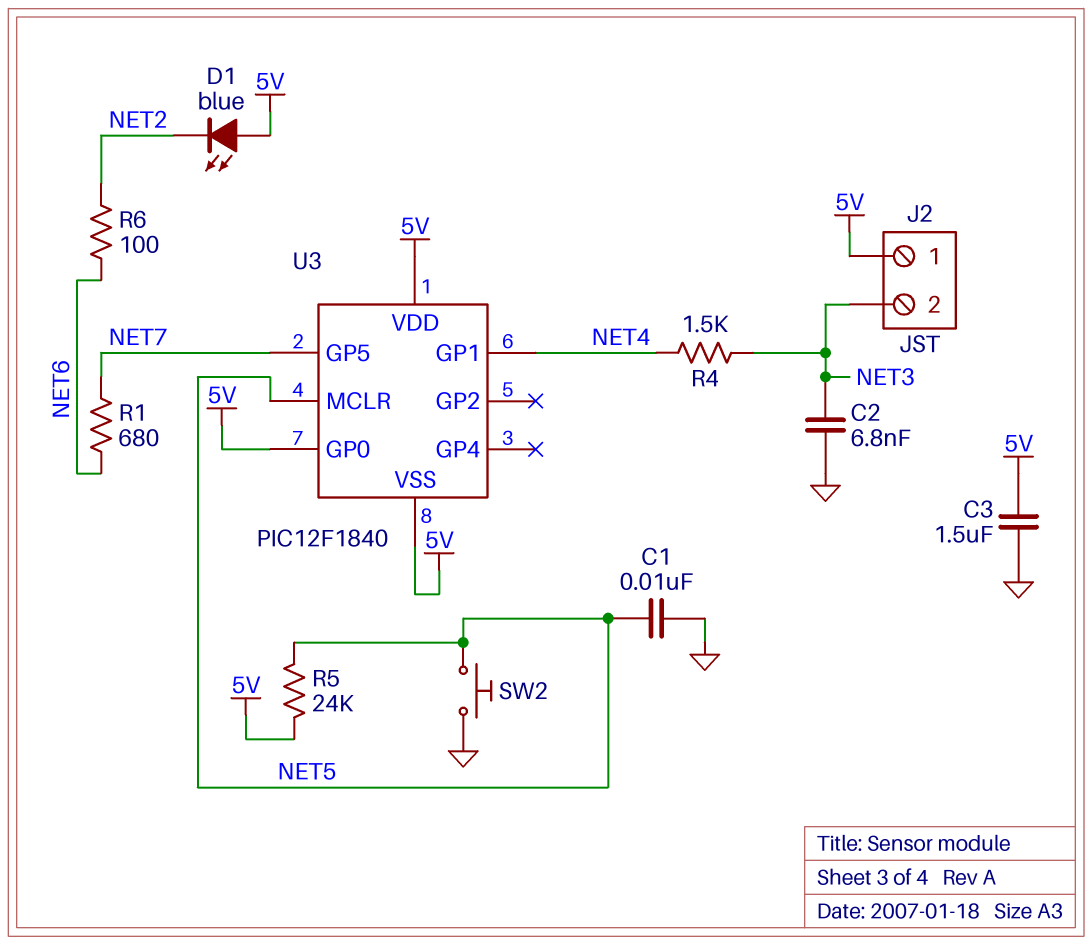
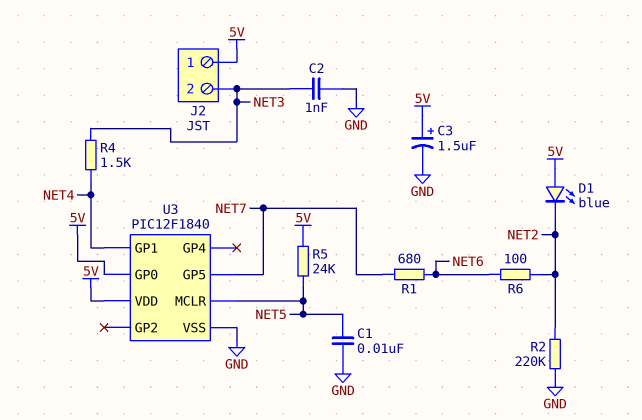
C2: 6.8nF (GND, NET3) -> 1nF (GND, NET3)
C3: 1.5uF (5V, GND) -> 1.5uF (plus 5V, minus GND)
R2: none -> 220k (GND, NET2)
SW2: button (GND, NET5) -> none
U3 pin VSS: 5V -> GND

